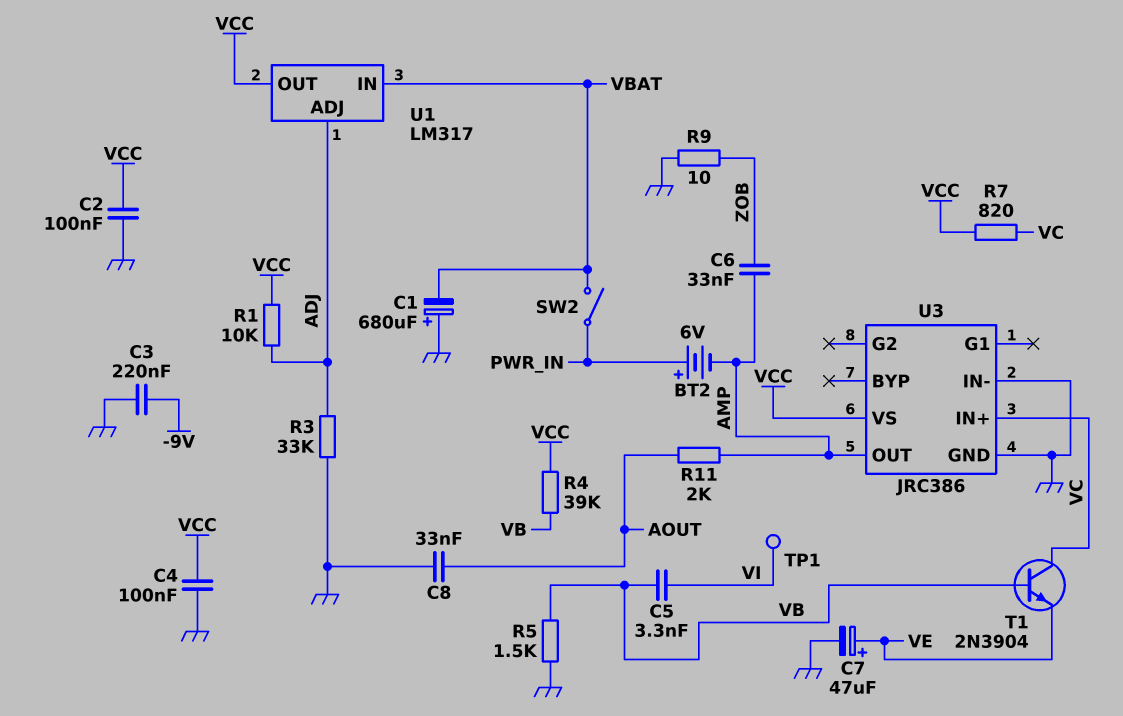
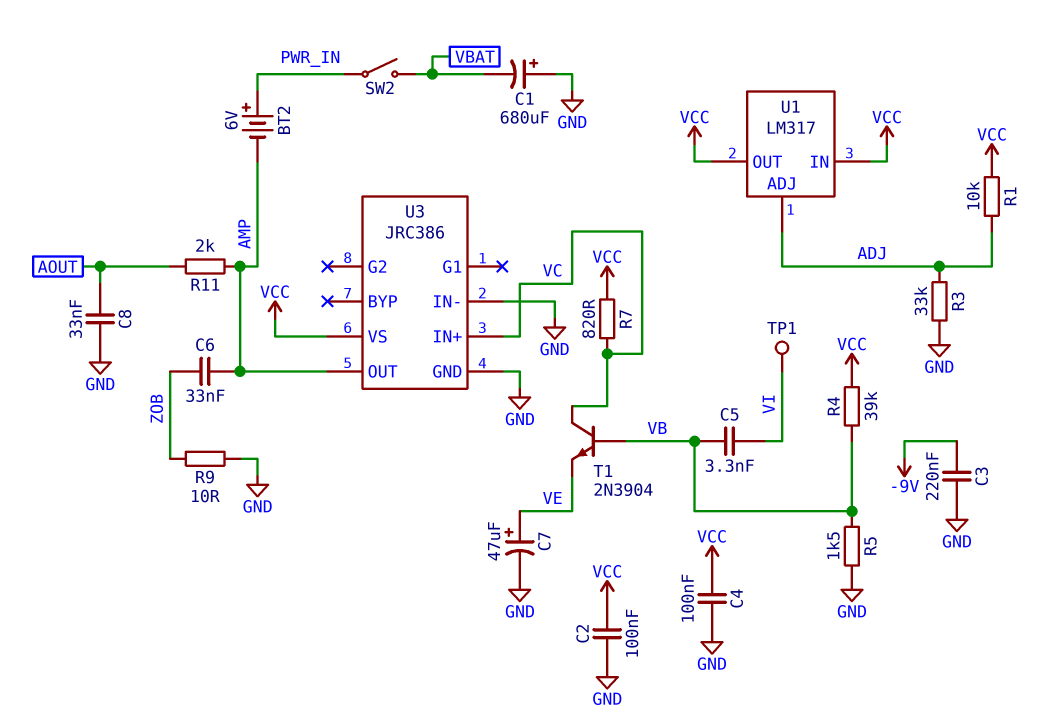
U1 pin IN: VBAT -> VCC

